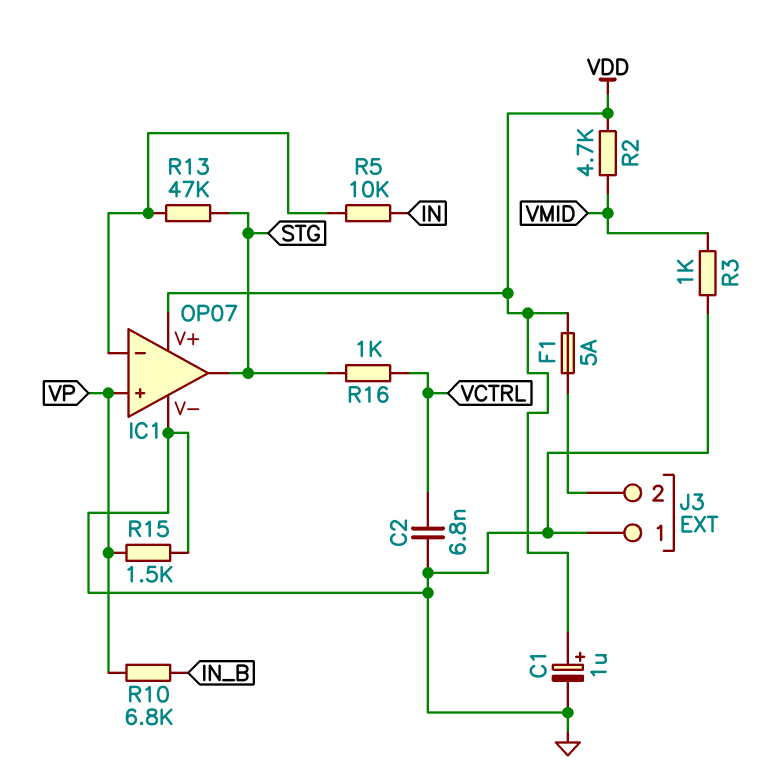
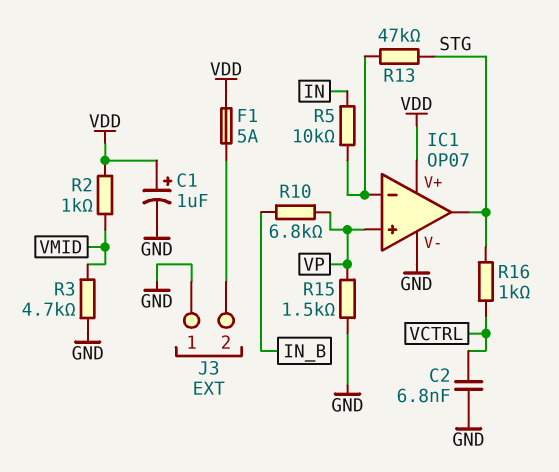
R2: 4.7k (VDD, VMID) -> 1k (VDD, VMID)
R3: 1k (GND, VMID) -> 4.7k (GND, VMID)

